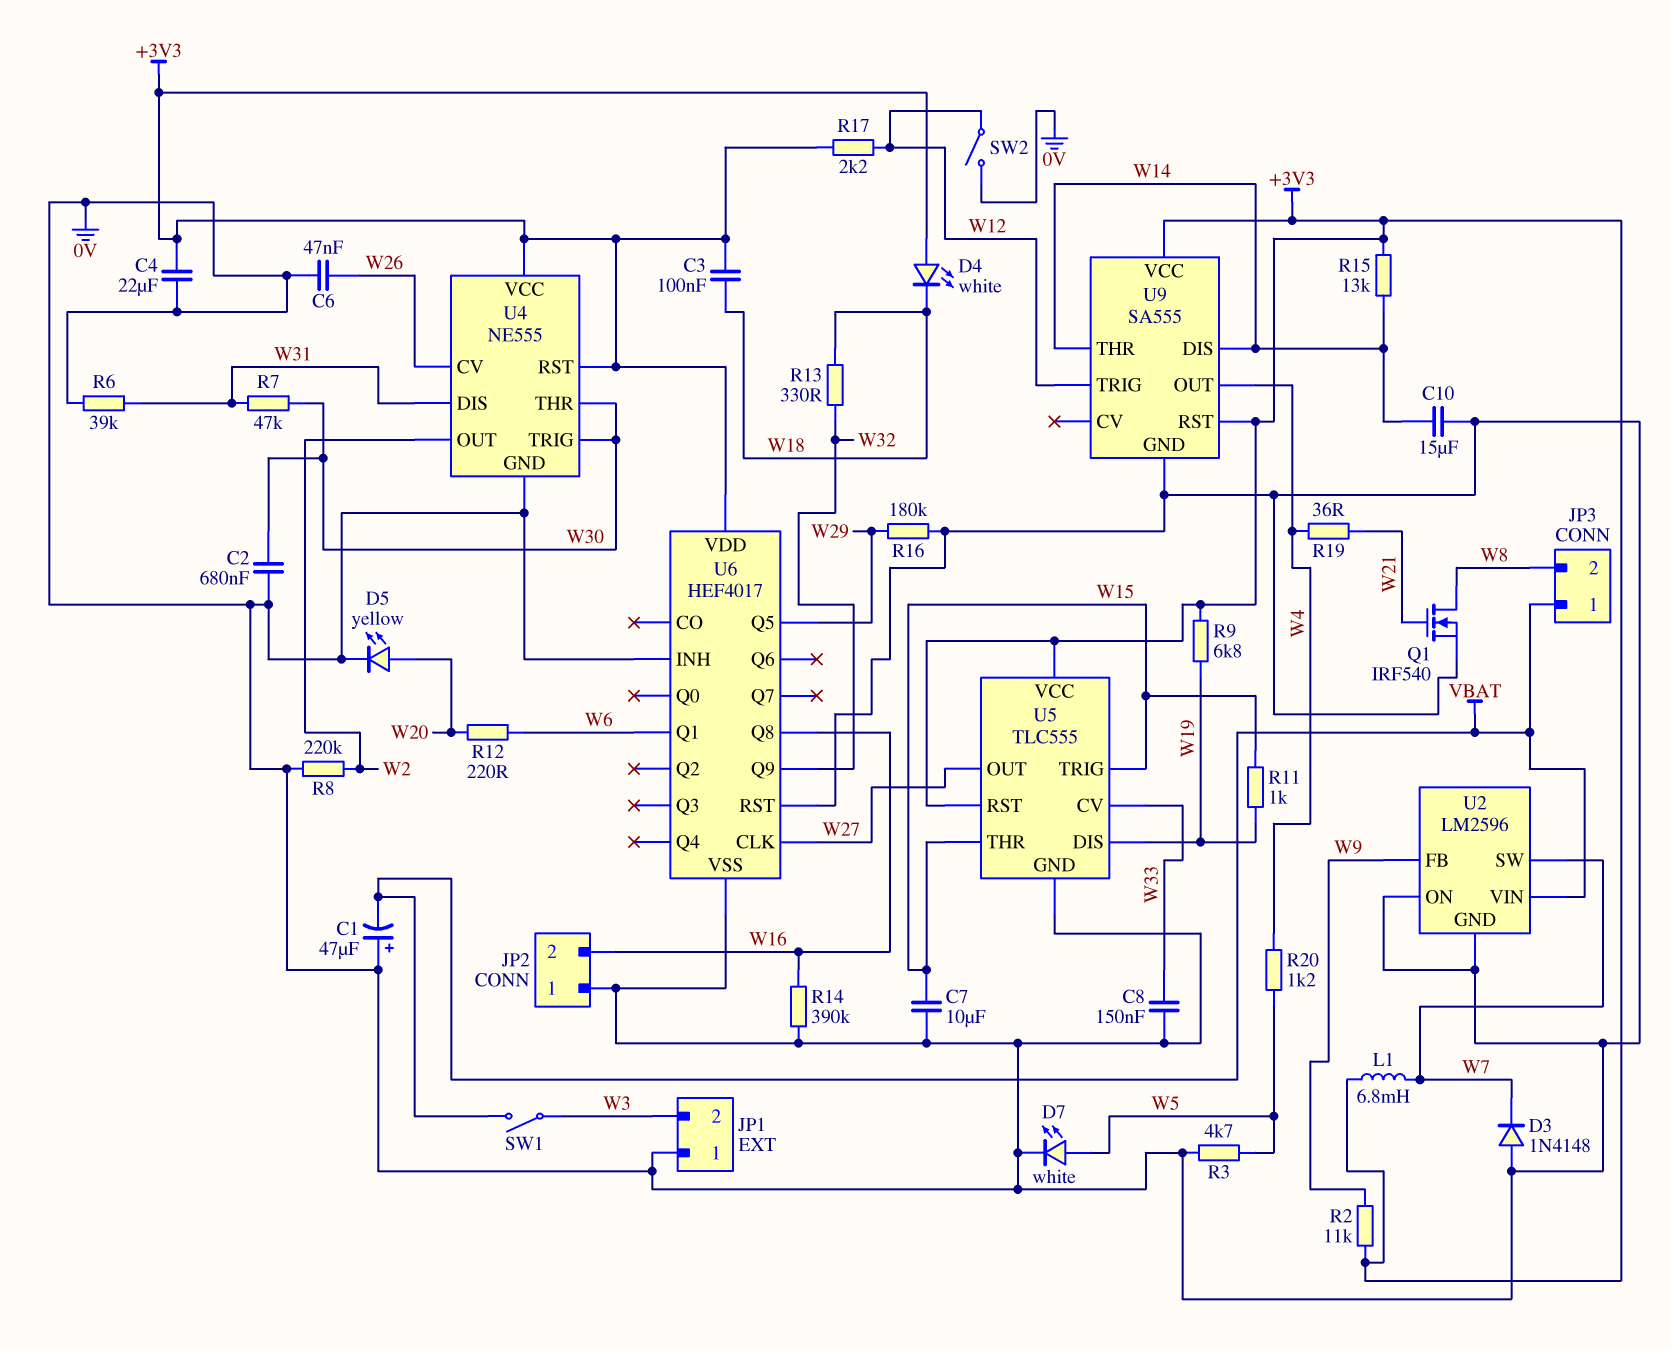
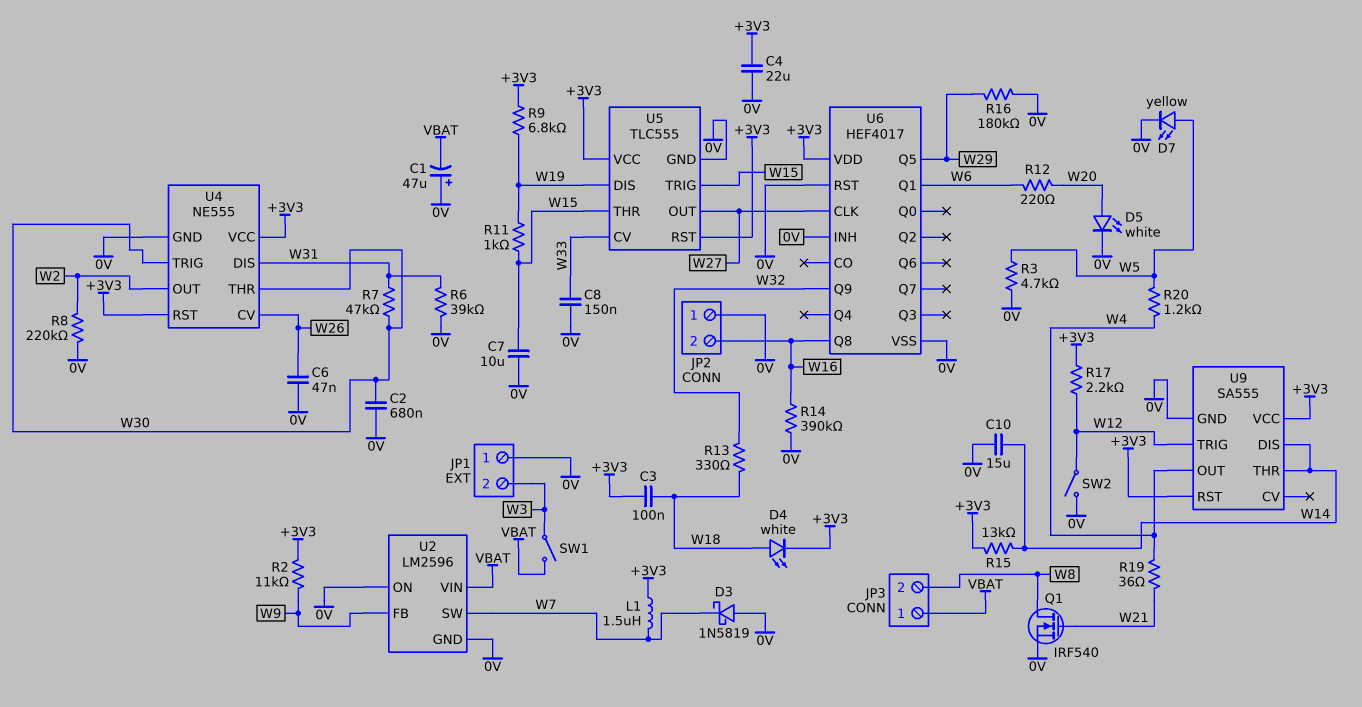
D3: diode 1N4148 (A 0V, K W7) -> schottky 1N5819 (A 0V, K W7)
D4: LED white (A +3V3, K W18) -> LED white (A W18, K +3V3)
D5: LED yellow (A W20, K 0V) -> LED white (A W20, K 0V)
D7: LED white (A W5, K 0V) -> LED yellow (A W5, K 0V)
L1: 6.8mH (+3V3, W7) -> 1.5uH (+3V3, W7)

